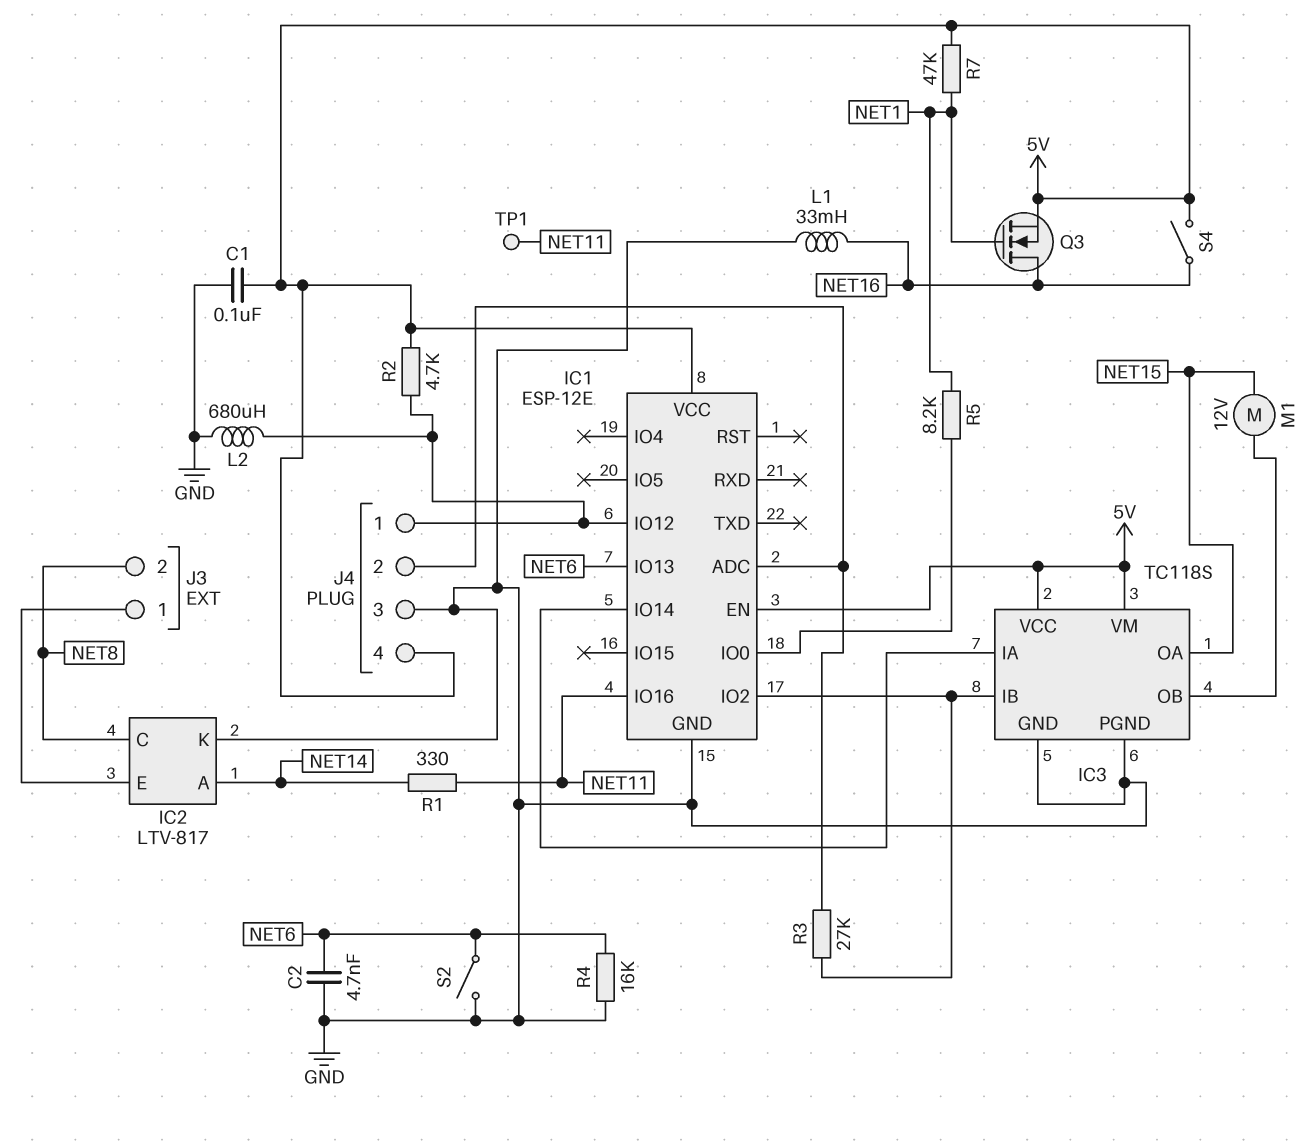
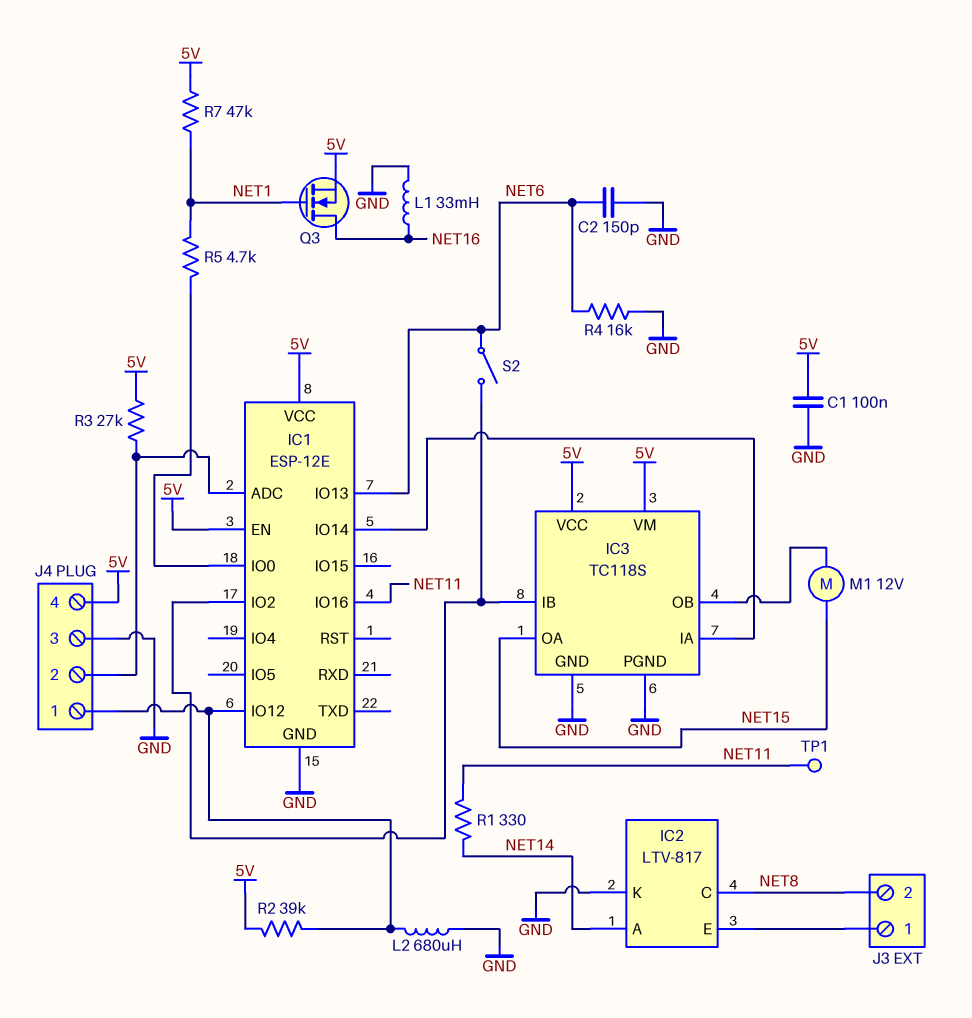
C2: 4.7nF (GND, NET6) -> 150pF (GND, NET6)
R2: 4.7k (5V, IC1/IO12) -> 39k (5V, IC1/IO12)
R3: 27k (IC1/ADC, IC1/IO2) -> 27k (5V, IC1/ADC)
R5: 8.2k (IC1/IO0, NET1) -> 4.7k (IC1/IO0, NET1)
S2: switch (GND, NET6) -> switch (IC1/IO2, NET6)
S4: switch (5V, NET16) -> none

